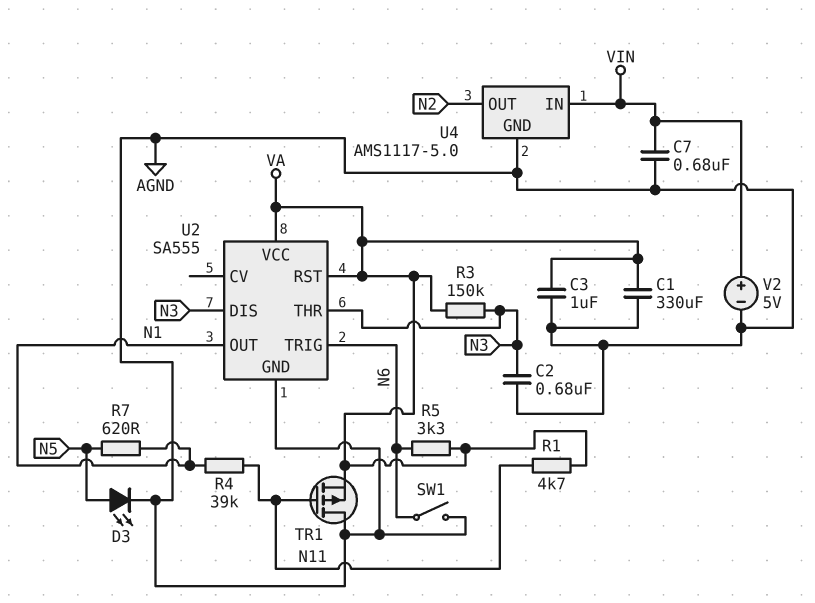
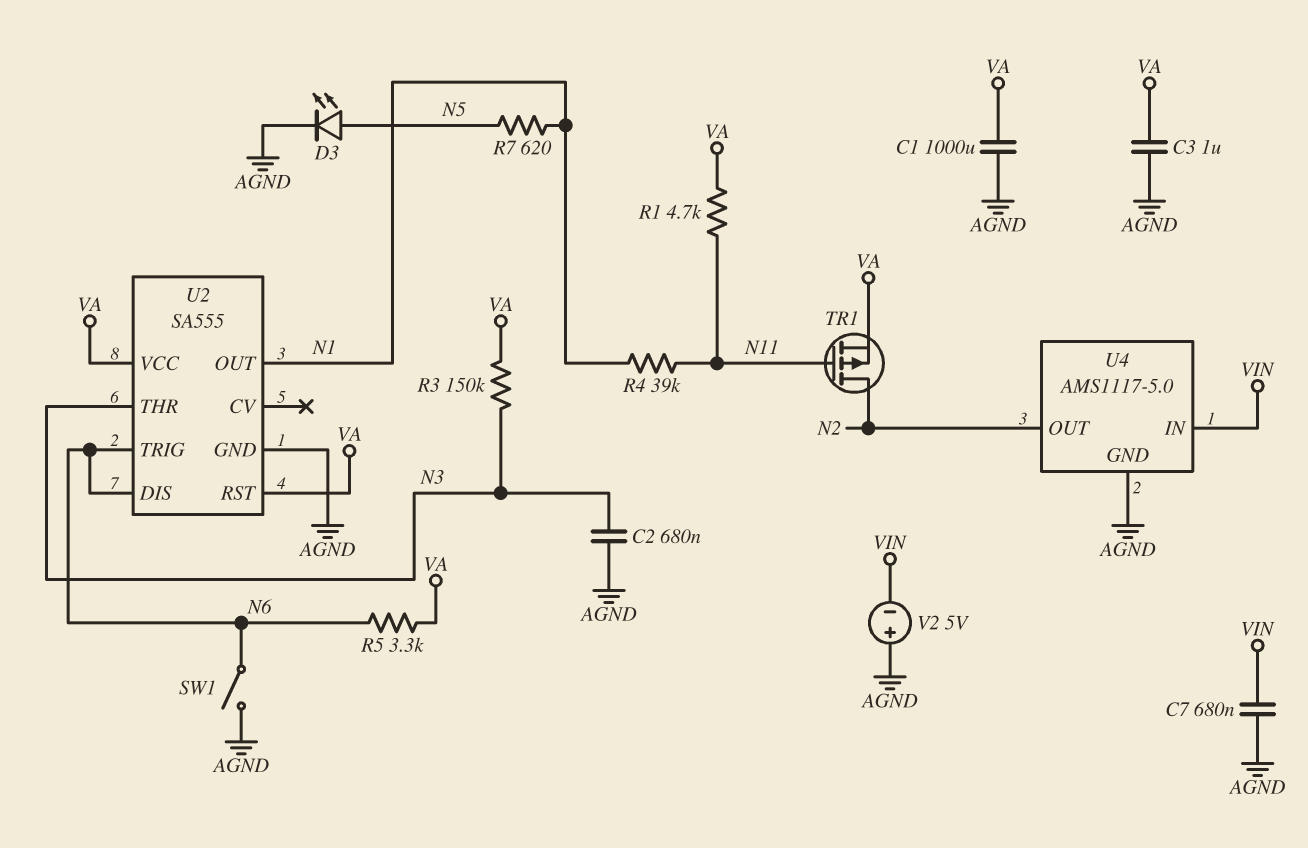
C1: 330uF (AGND, VA) -> 1000uF (AGND, VA)
TR1: PMOS (G N11, D AGND, S VA) -> PMOS (G N11, D N2, S VA)
U2 pin DIS: N3 -> N6
V2: 5V (plus VIN, minus AGND) -> 5V (plus AGND, minus VIN)

